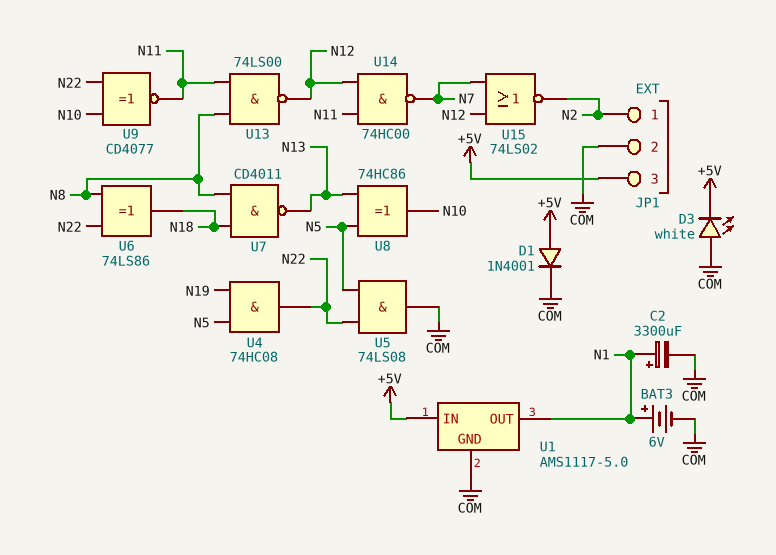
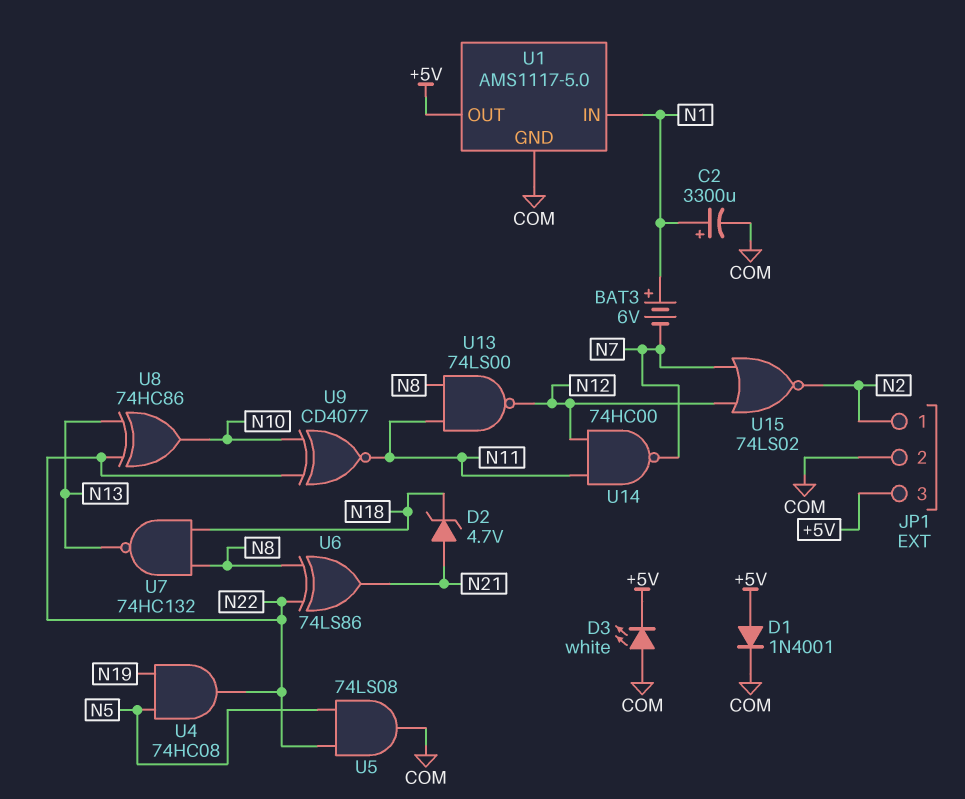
BAT3: 6V (plus N1, minus COM) -> 6V (plus N1, minus N7)
D2: none -> zener 4.7V (A N21, K N18)
U1 pin IN: +5V -> N1
U1 pin OUT: N1 -> +5V
U6: XOR 74LS86 (in N8, in N22, out N18) -> XOR 74LS86 (in N8, in N22, out N21)
U7: NAND CD4011 (in N8, in N18, out N13) -> NAND 74HC132 (in N8, in N18, out N13)
U8: XOR 74HC86 (in N5, in N13, out N10) -> XOR 74HC86 (in N13, in N22, out N10)

